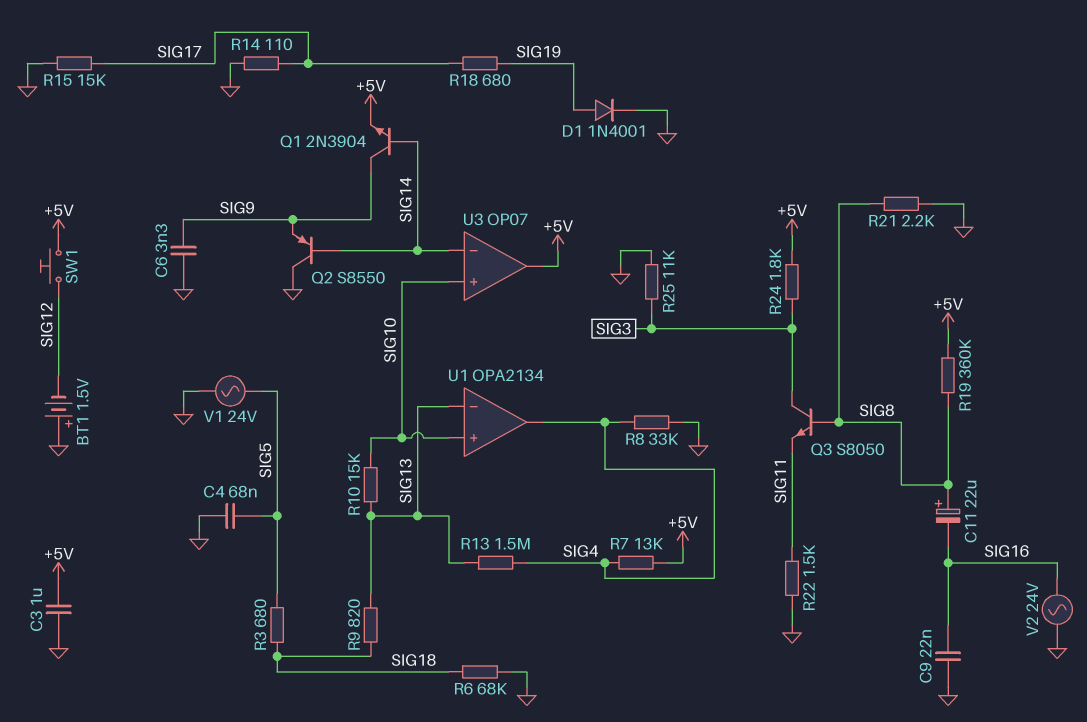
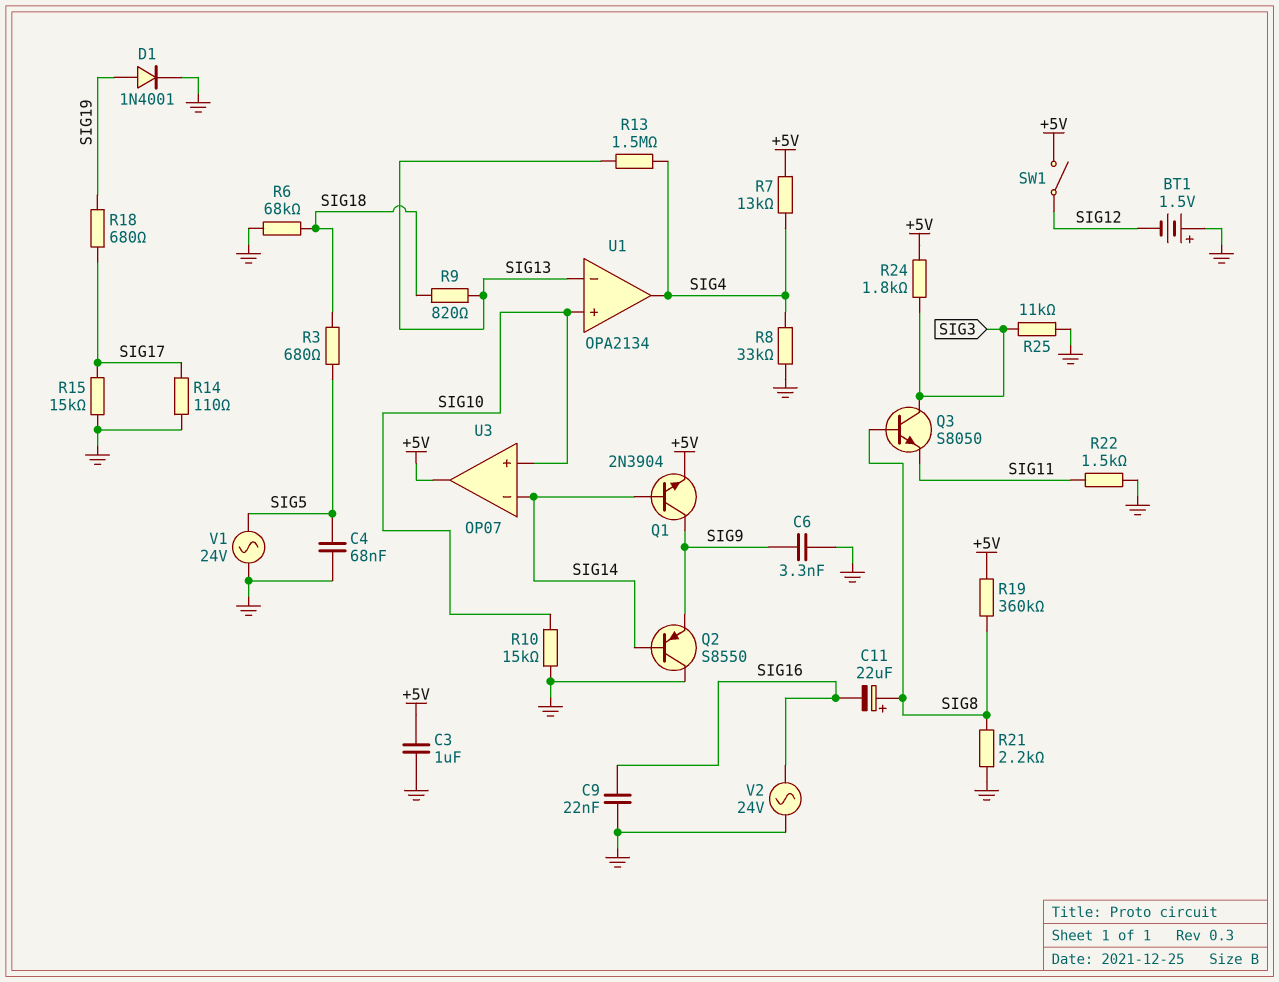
R10: 15k (SIG10, SIG13) -> 15k (GND, SIG10)
SW1: button (+5V, SIG12) -> switch (+5V, SIG12)

